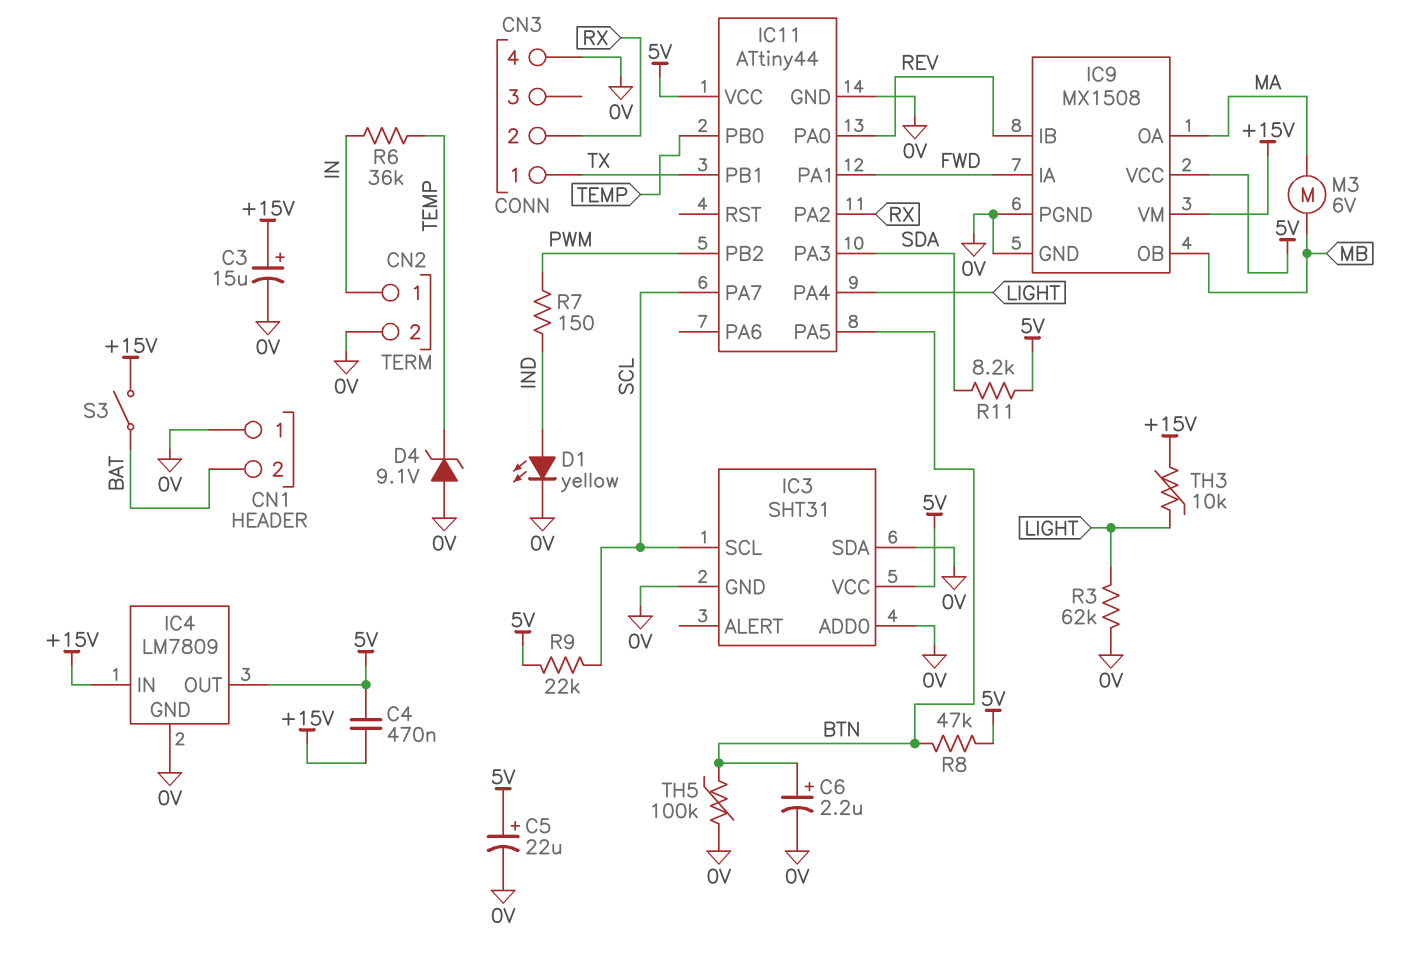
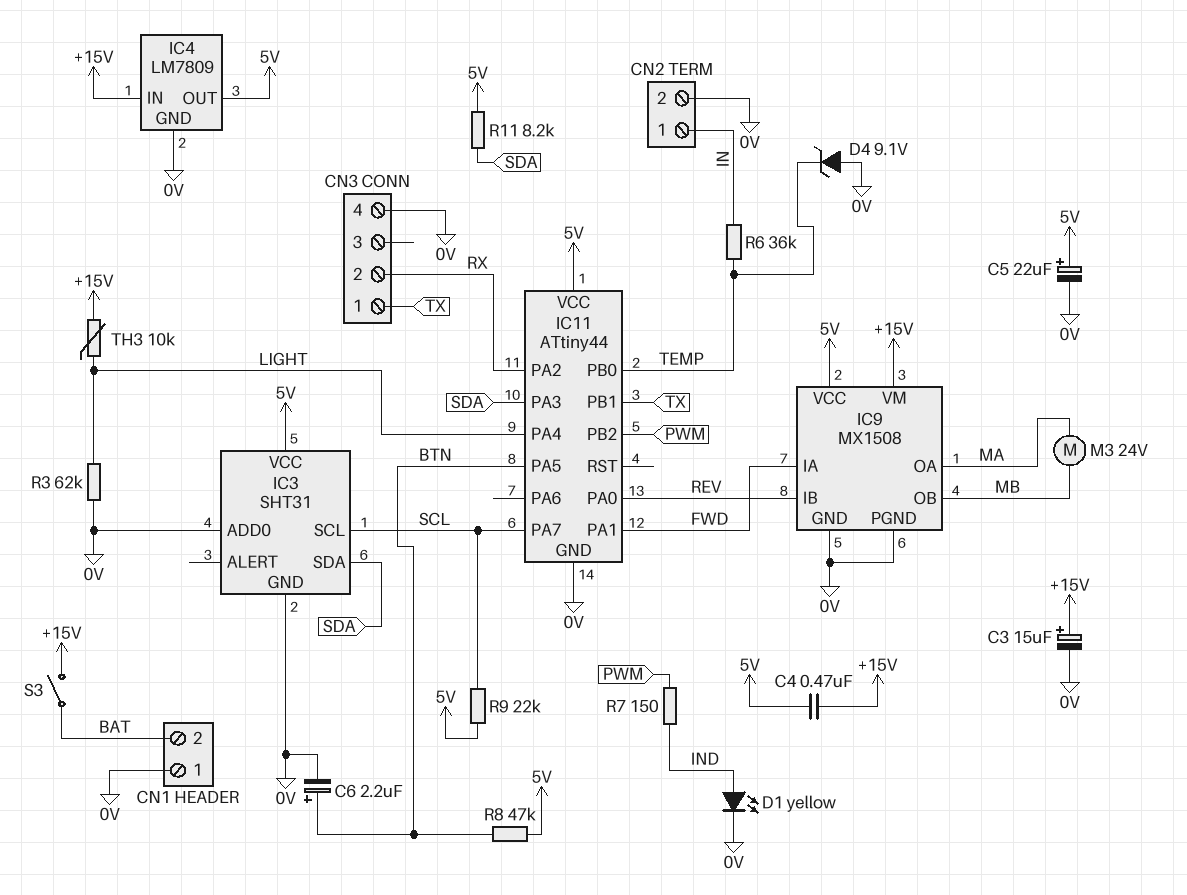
IC3 pin SDA: 0V -> SDA
M3: motor 6V (MA, MB) -> motor 24V (MA, MB)
TH5: 100k (0V, BTN) -> none

